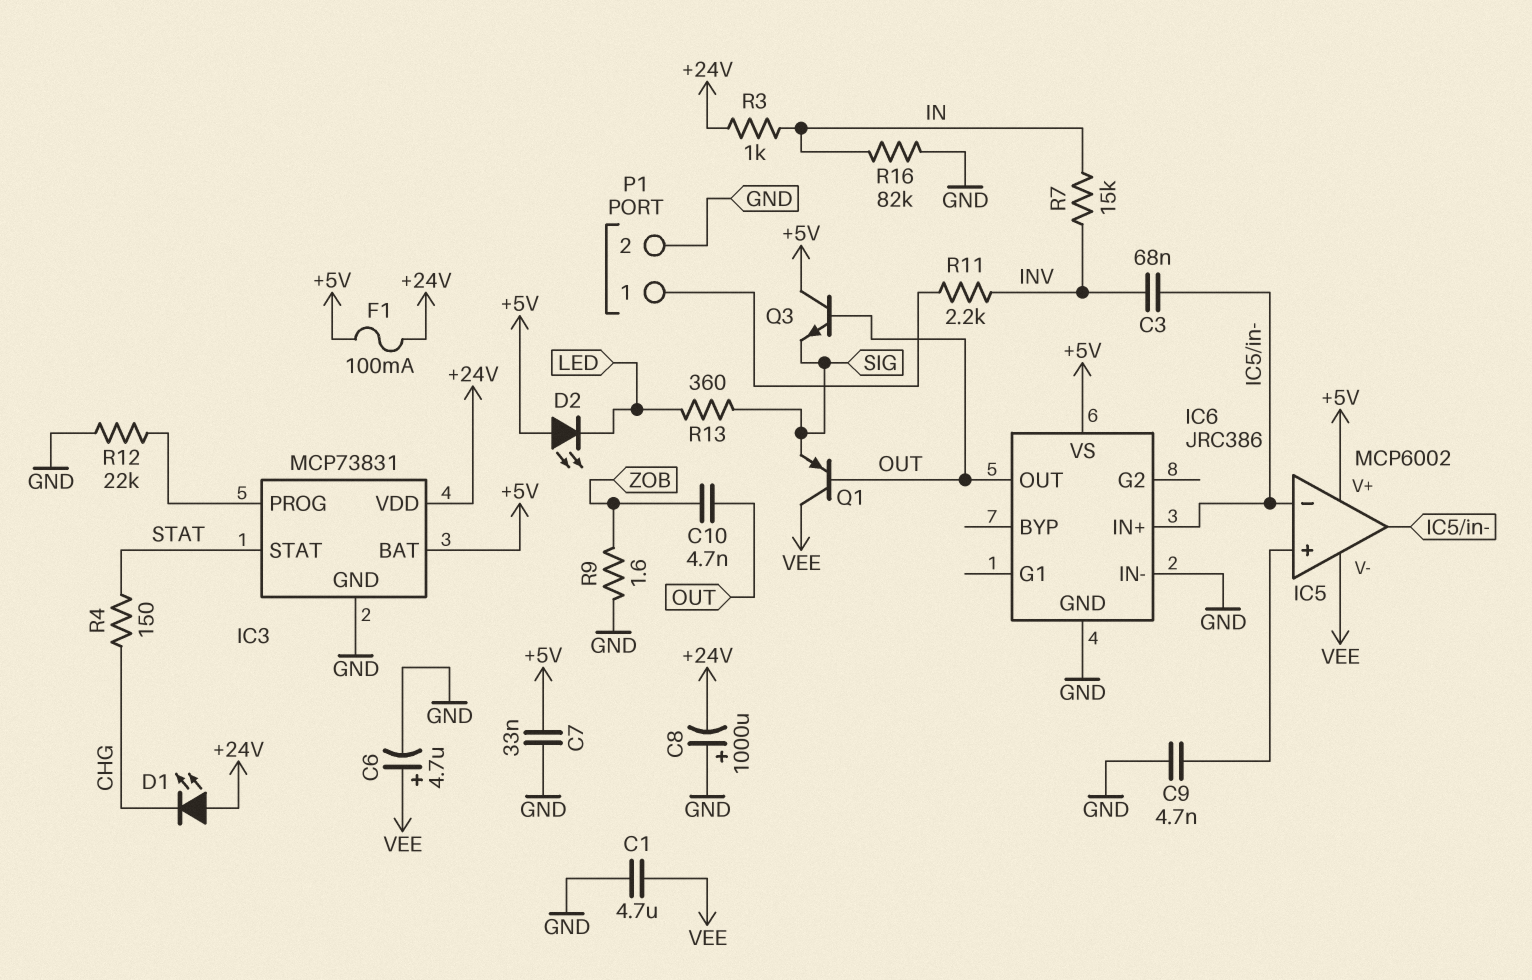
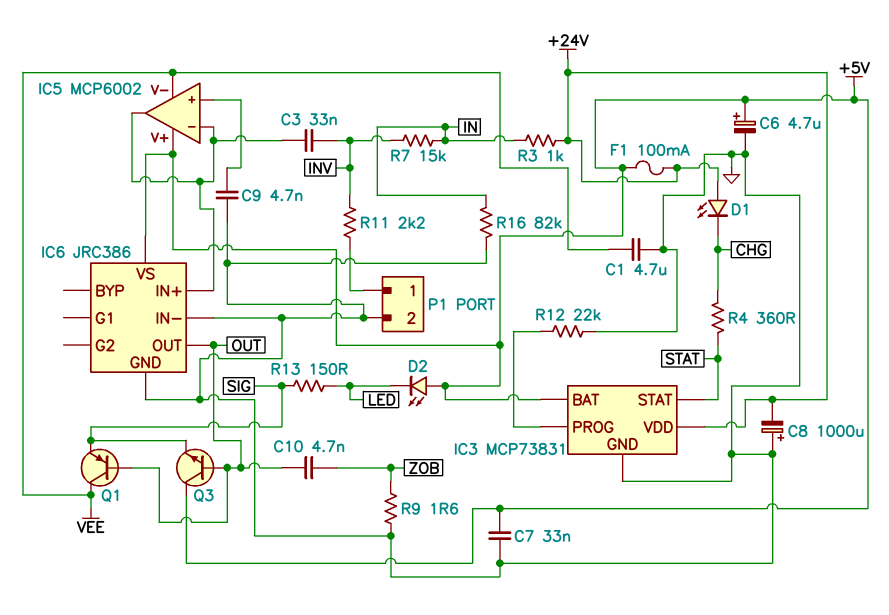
C3: 68nF (IC5/in-, INV) -> 33nF (IC5/in-, INV)
C6: 4.7uF (plus VEE, minus GND) -> 4.7uF (plus +5V, minus GND)
R4: 150 (CHG, STAT) -> 360 (CHG, STAT)
R13: 360 (LED, SIG) -> 150 (LED, SIG)

